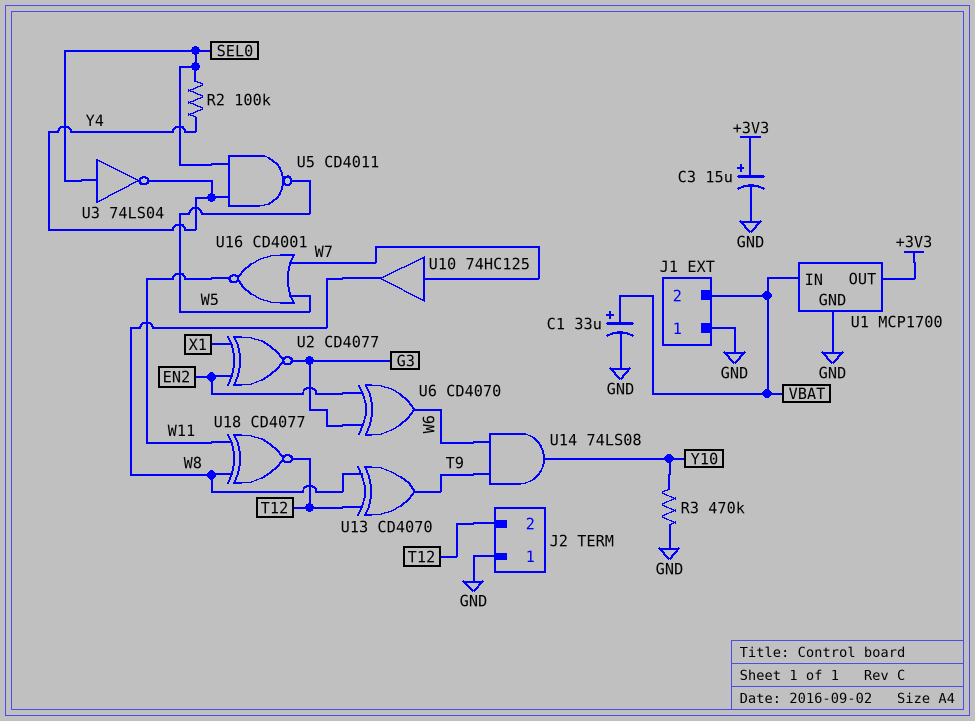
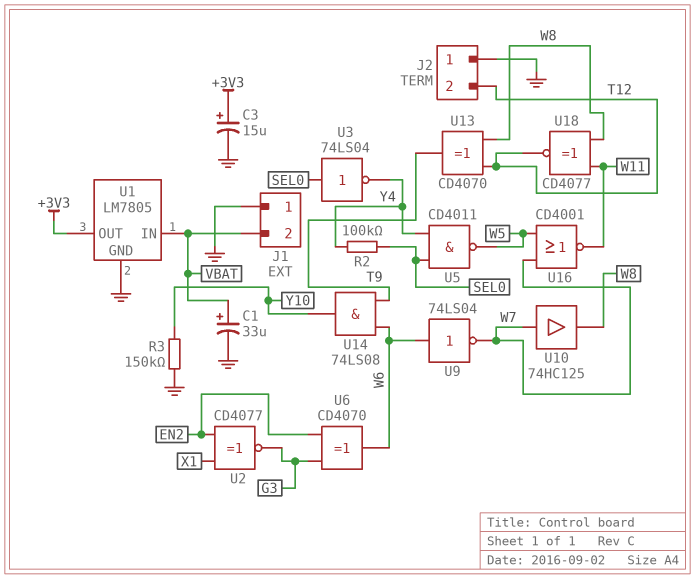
R3: 470k (GND, Y10) -> 150k (GND, Y10)
U1: MCP1700 -> LM7805
U9: none -> NOT 74LS04 (in W6, out W7)

